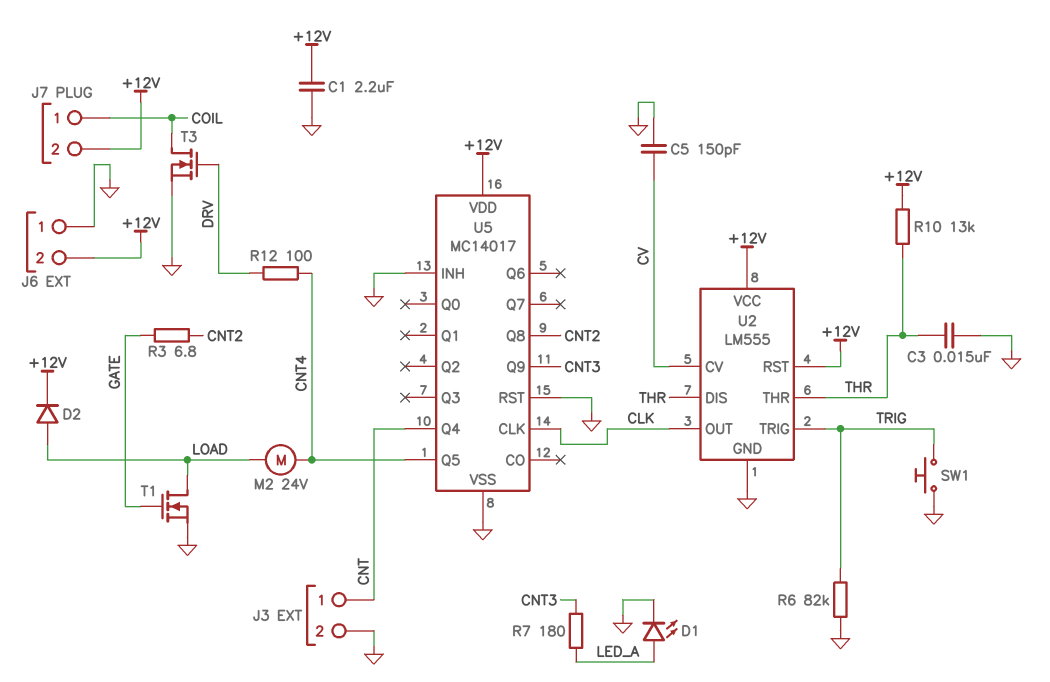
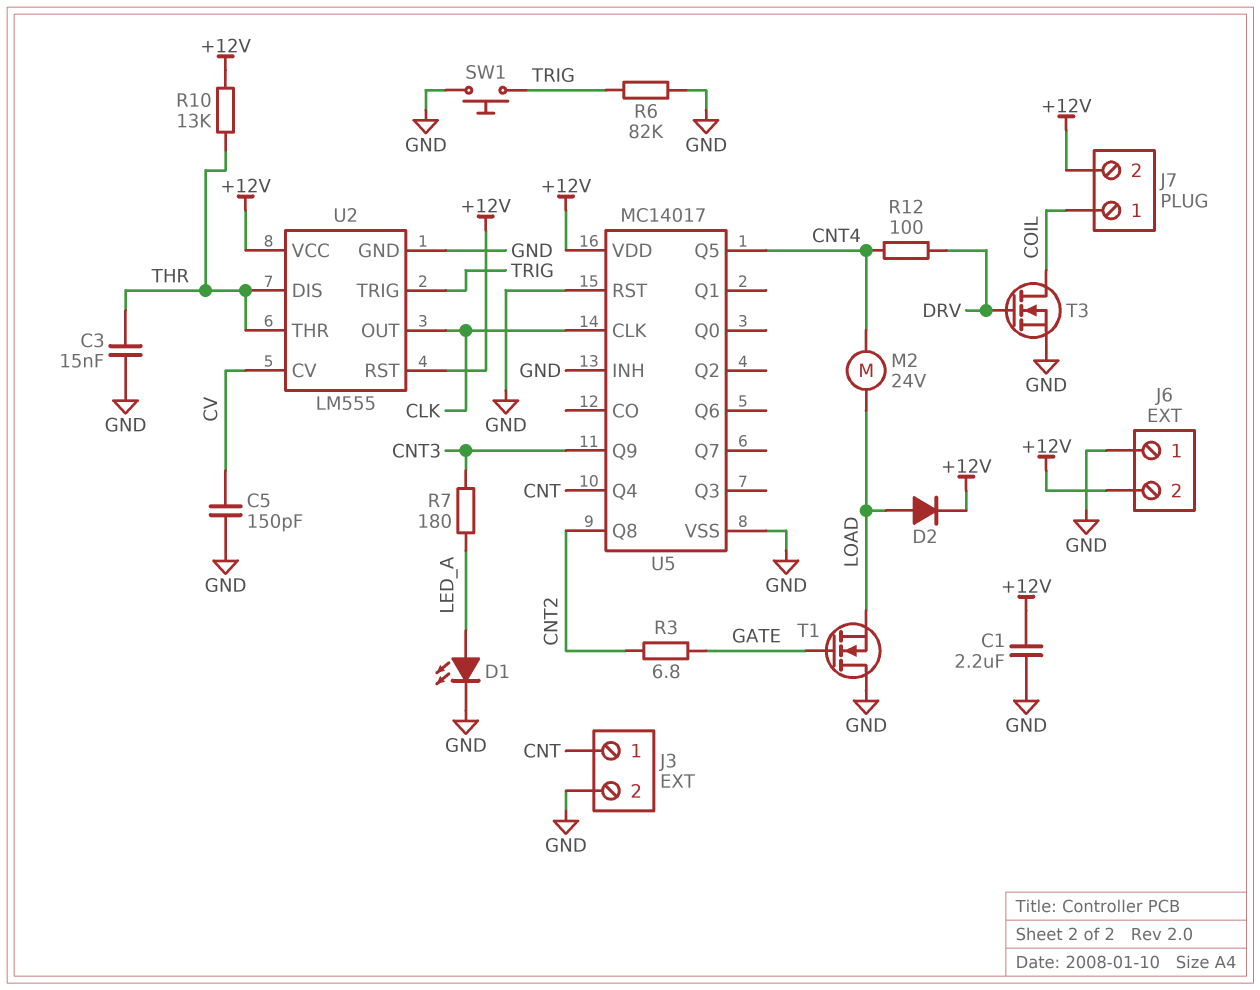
T1: NMOS (G GATE, D LOAD, S GND) -> NMOS (G GATE, D GND, S LOAD)

